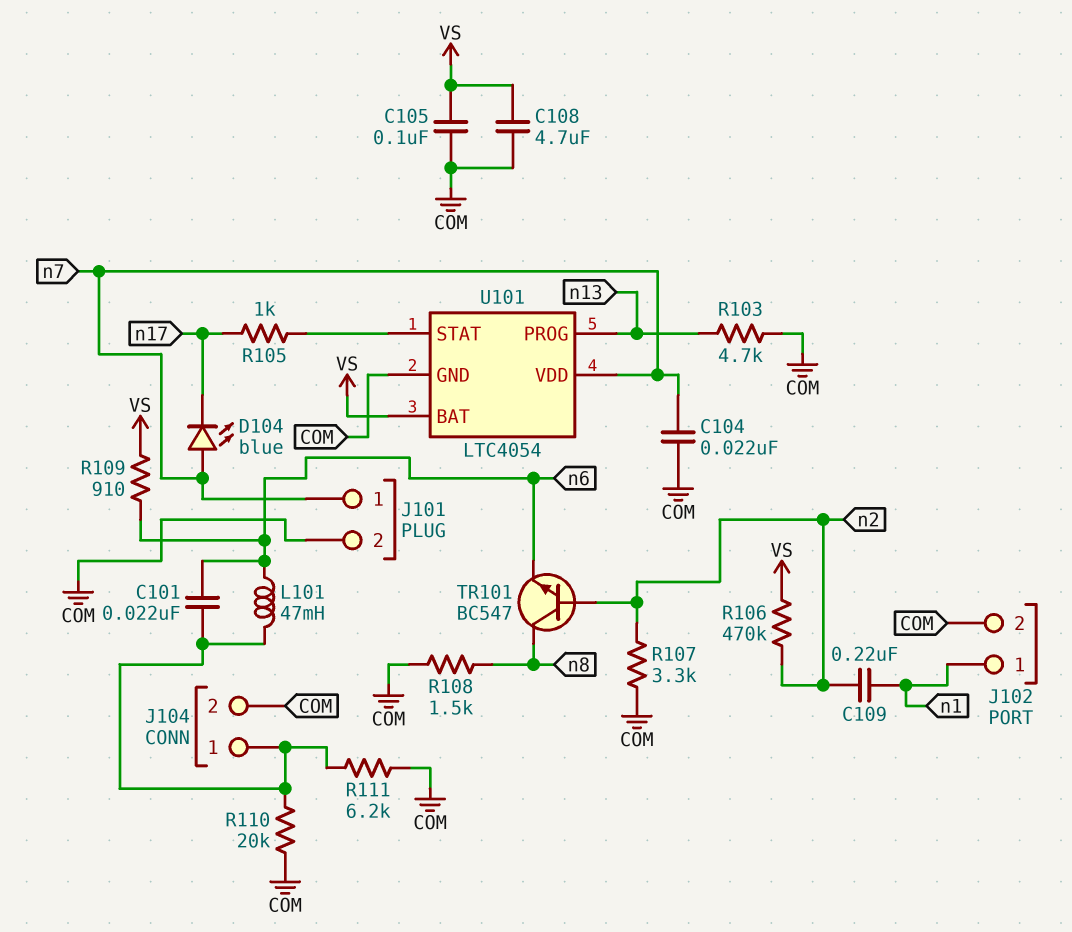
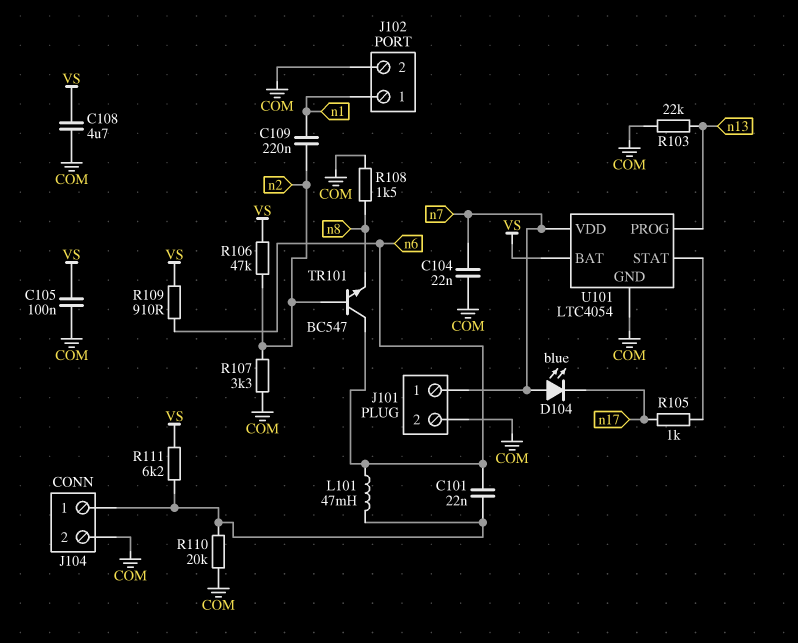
R103: 4.7k (COM, n13) -> 22k (COM, n13)
R106: 470k (VS, n2) -> 47k (VS, n2)
R111: 6.2k (COM, J104/1) -> 6.2k (J104/1, VS)
TR101: NPN BC547 (B n2, C n8, E n6) -> NPN BC547 (B n2, C n6, E n8)

